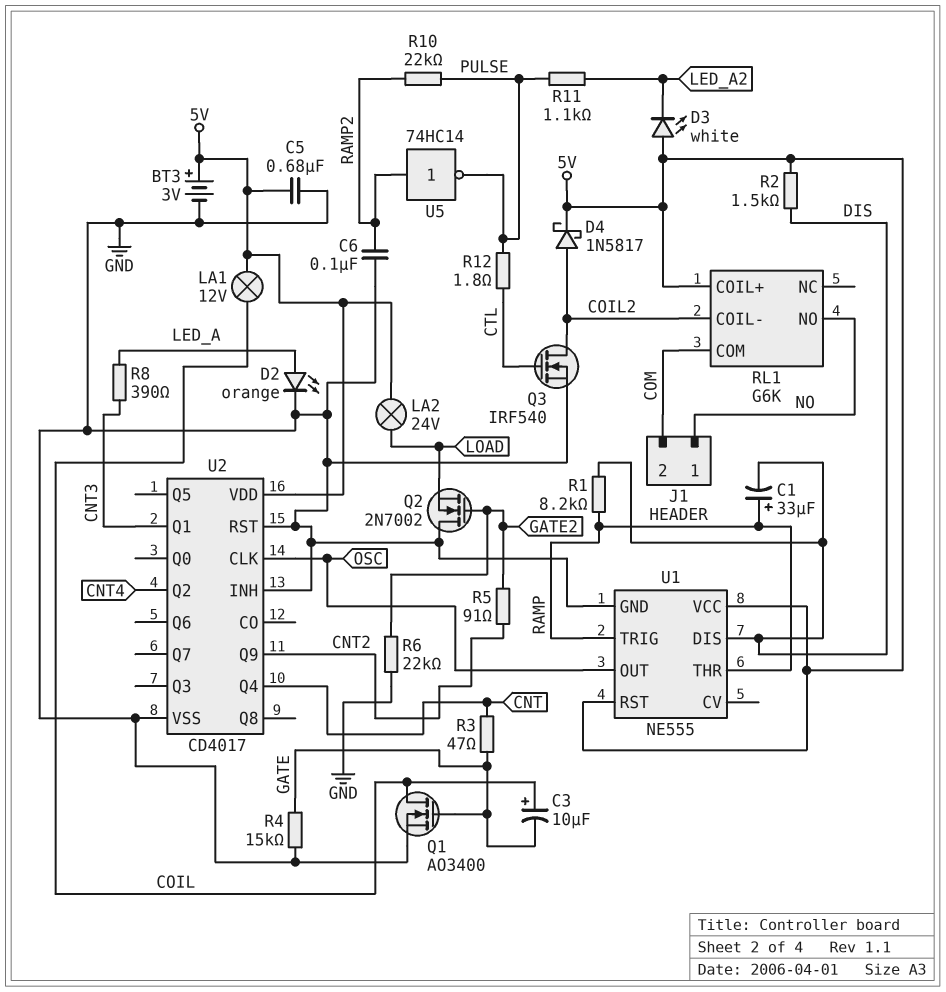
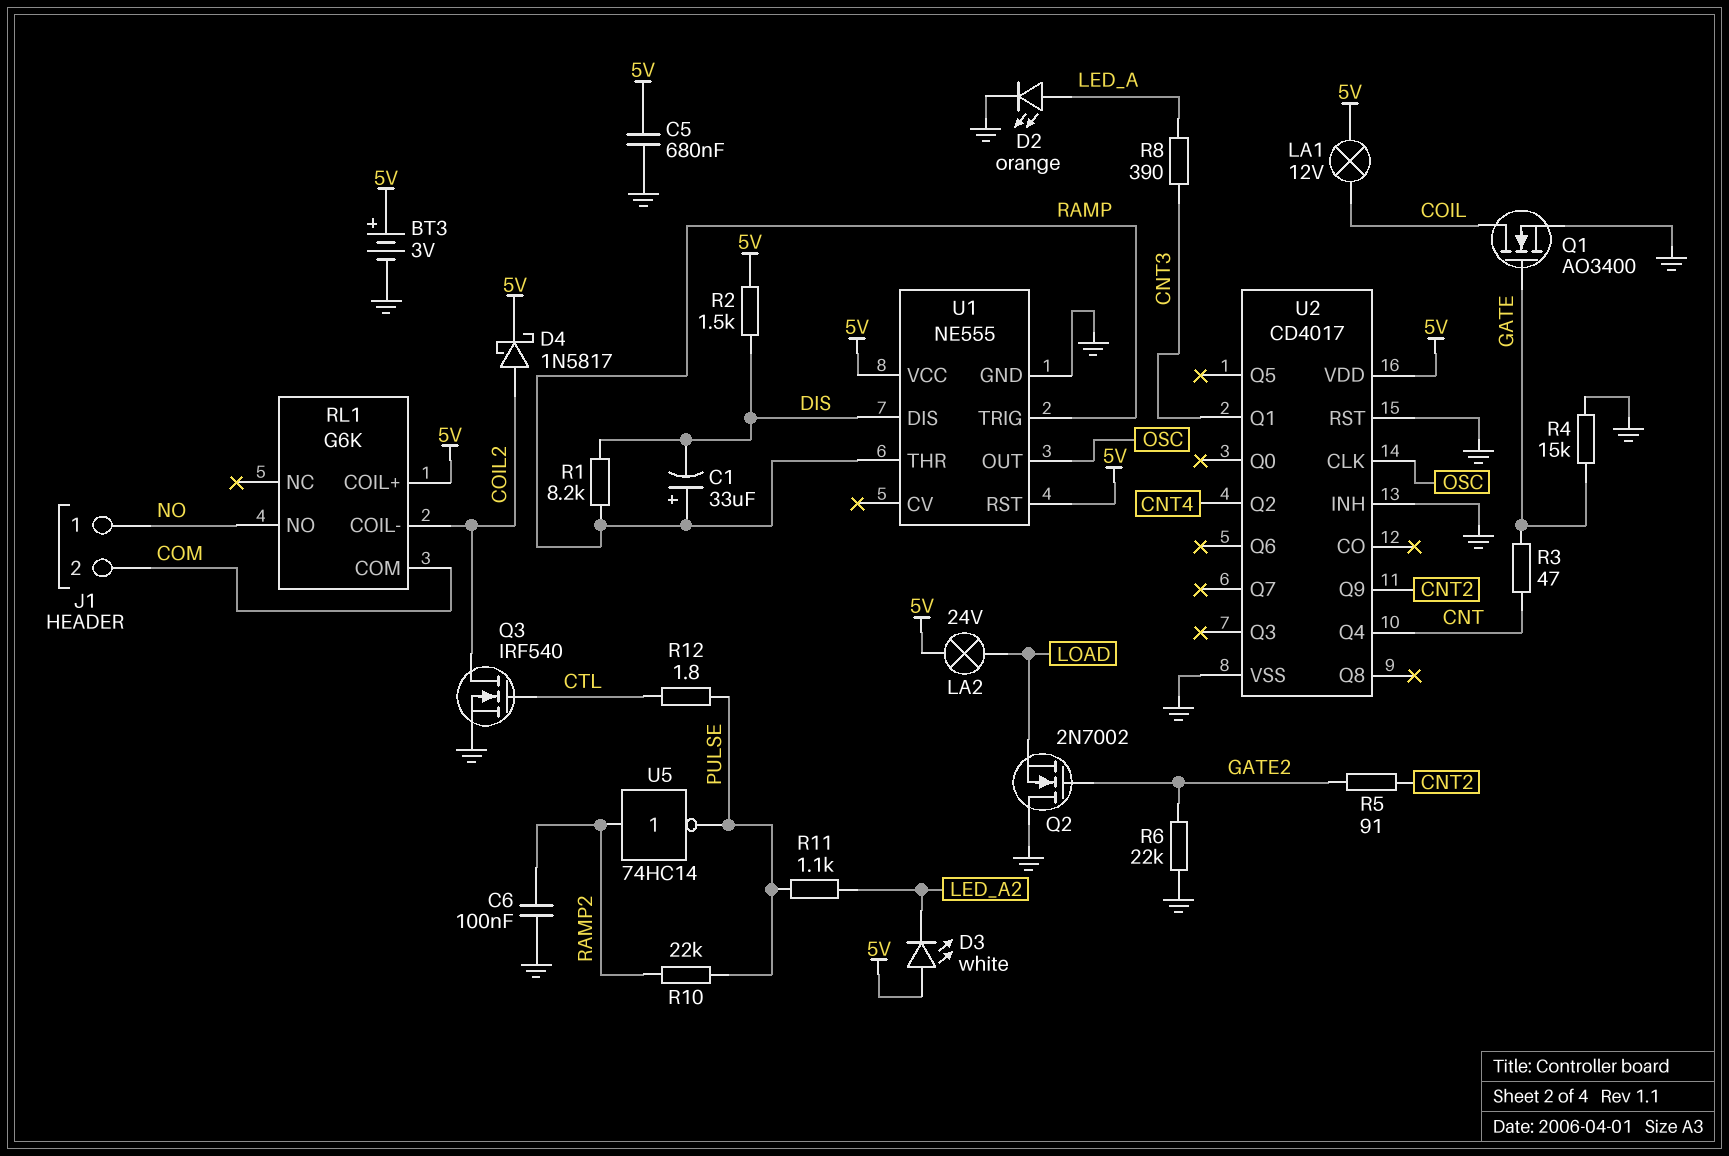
C3: 10uF (plus COIL, minus GATE) -> none

